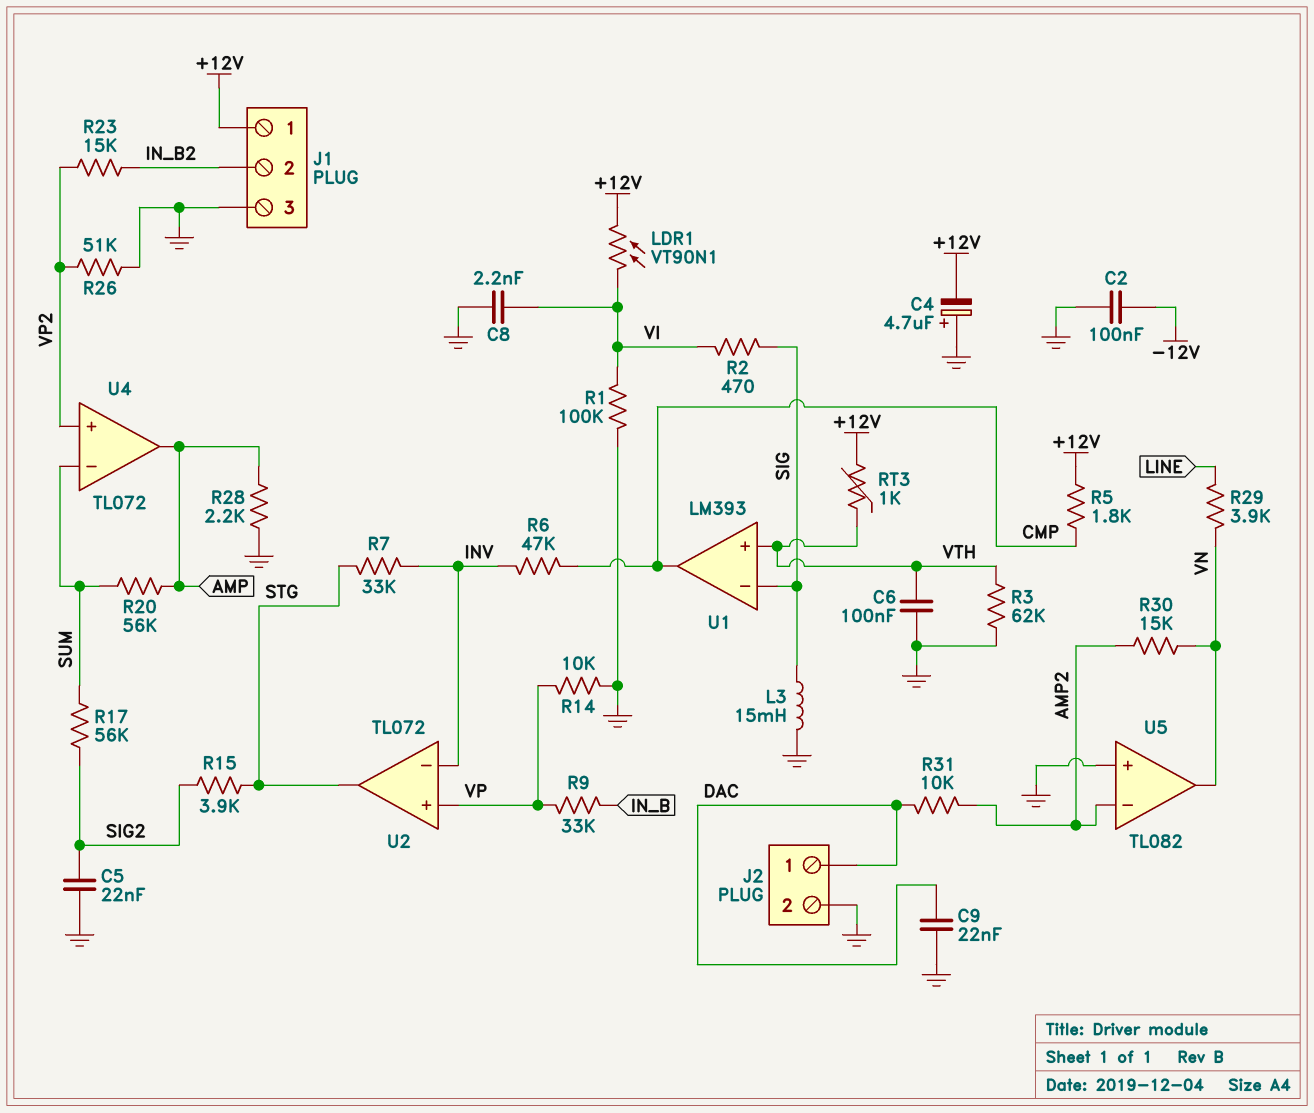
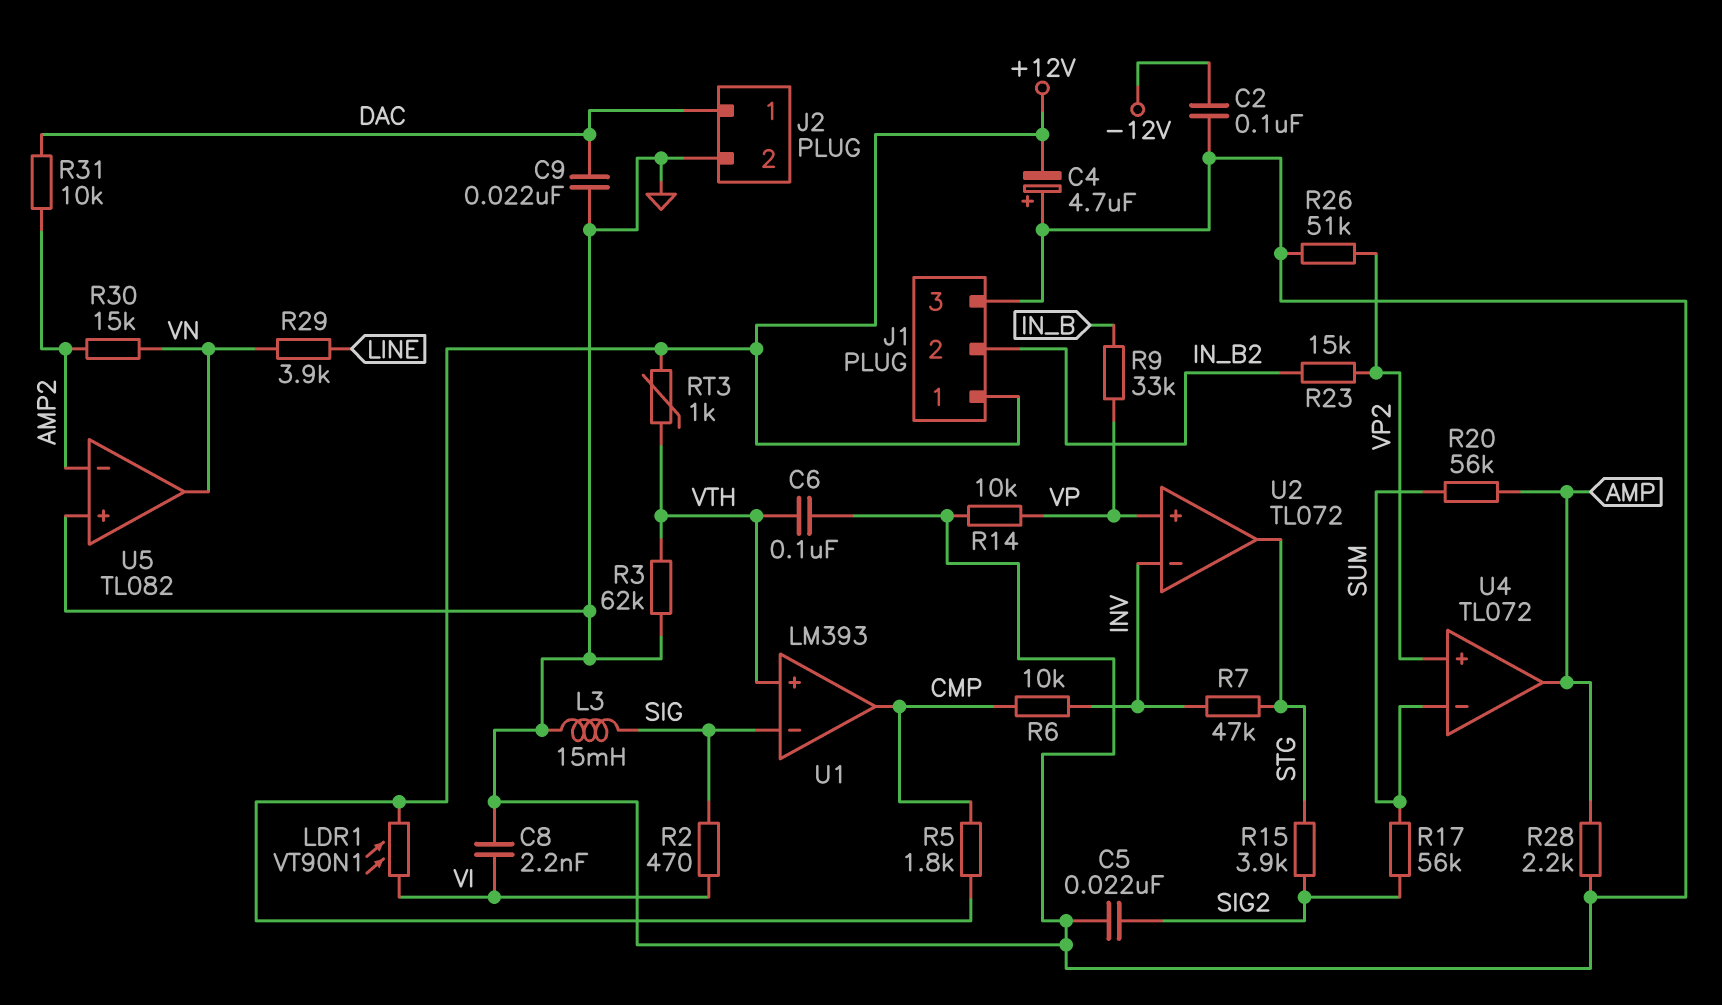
R1: 100k (GND, VI) -> none
R6: 47k (CMP, INV) -> 10k (CMP, INV)
R7: 33k (INV, STG) -> 47k (INV, STG)

